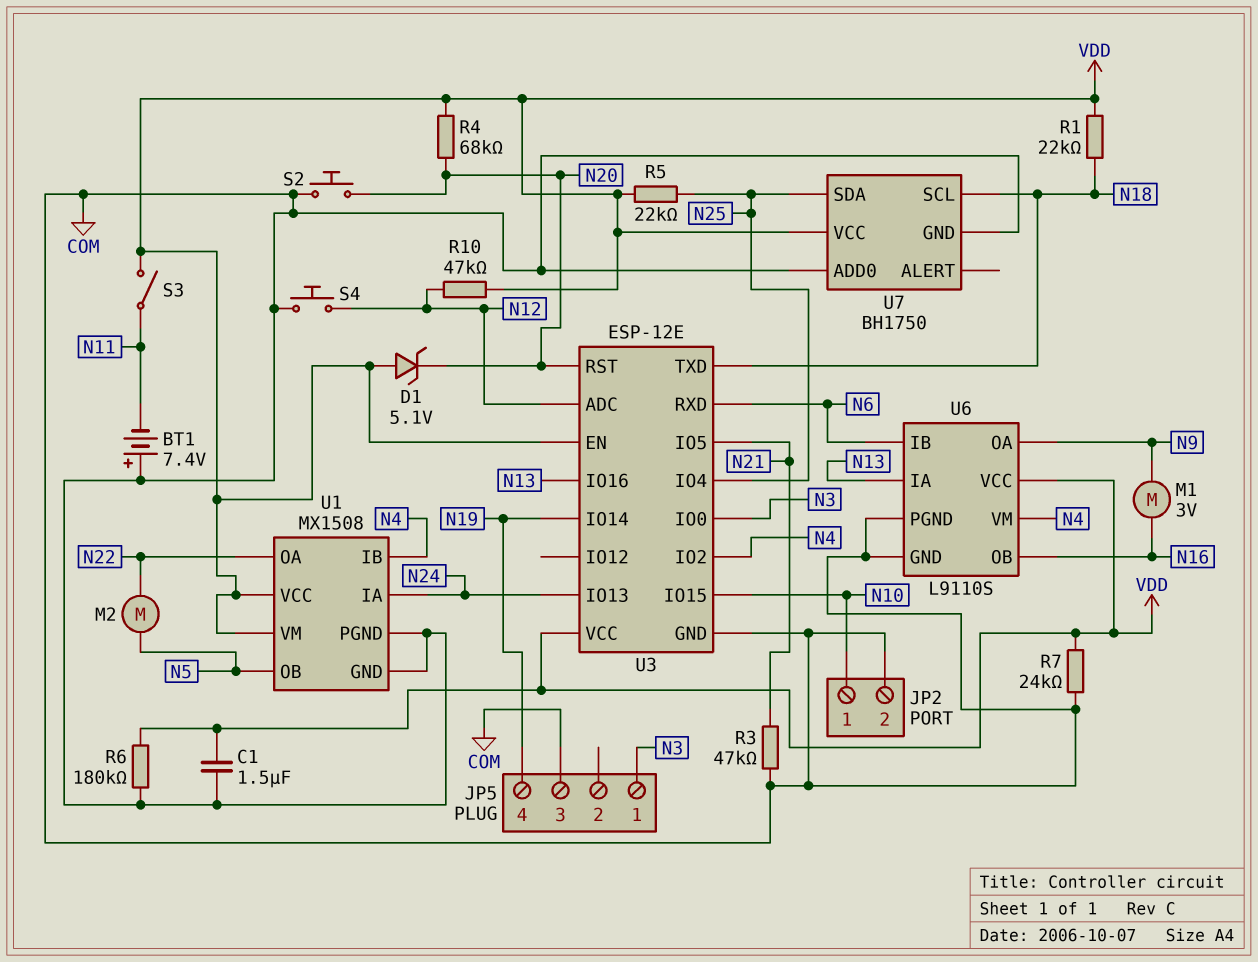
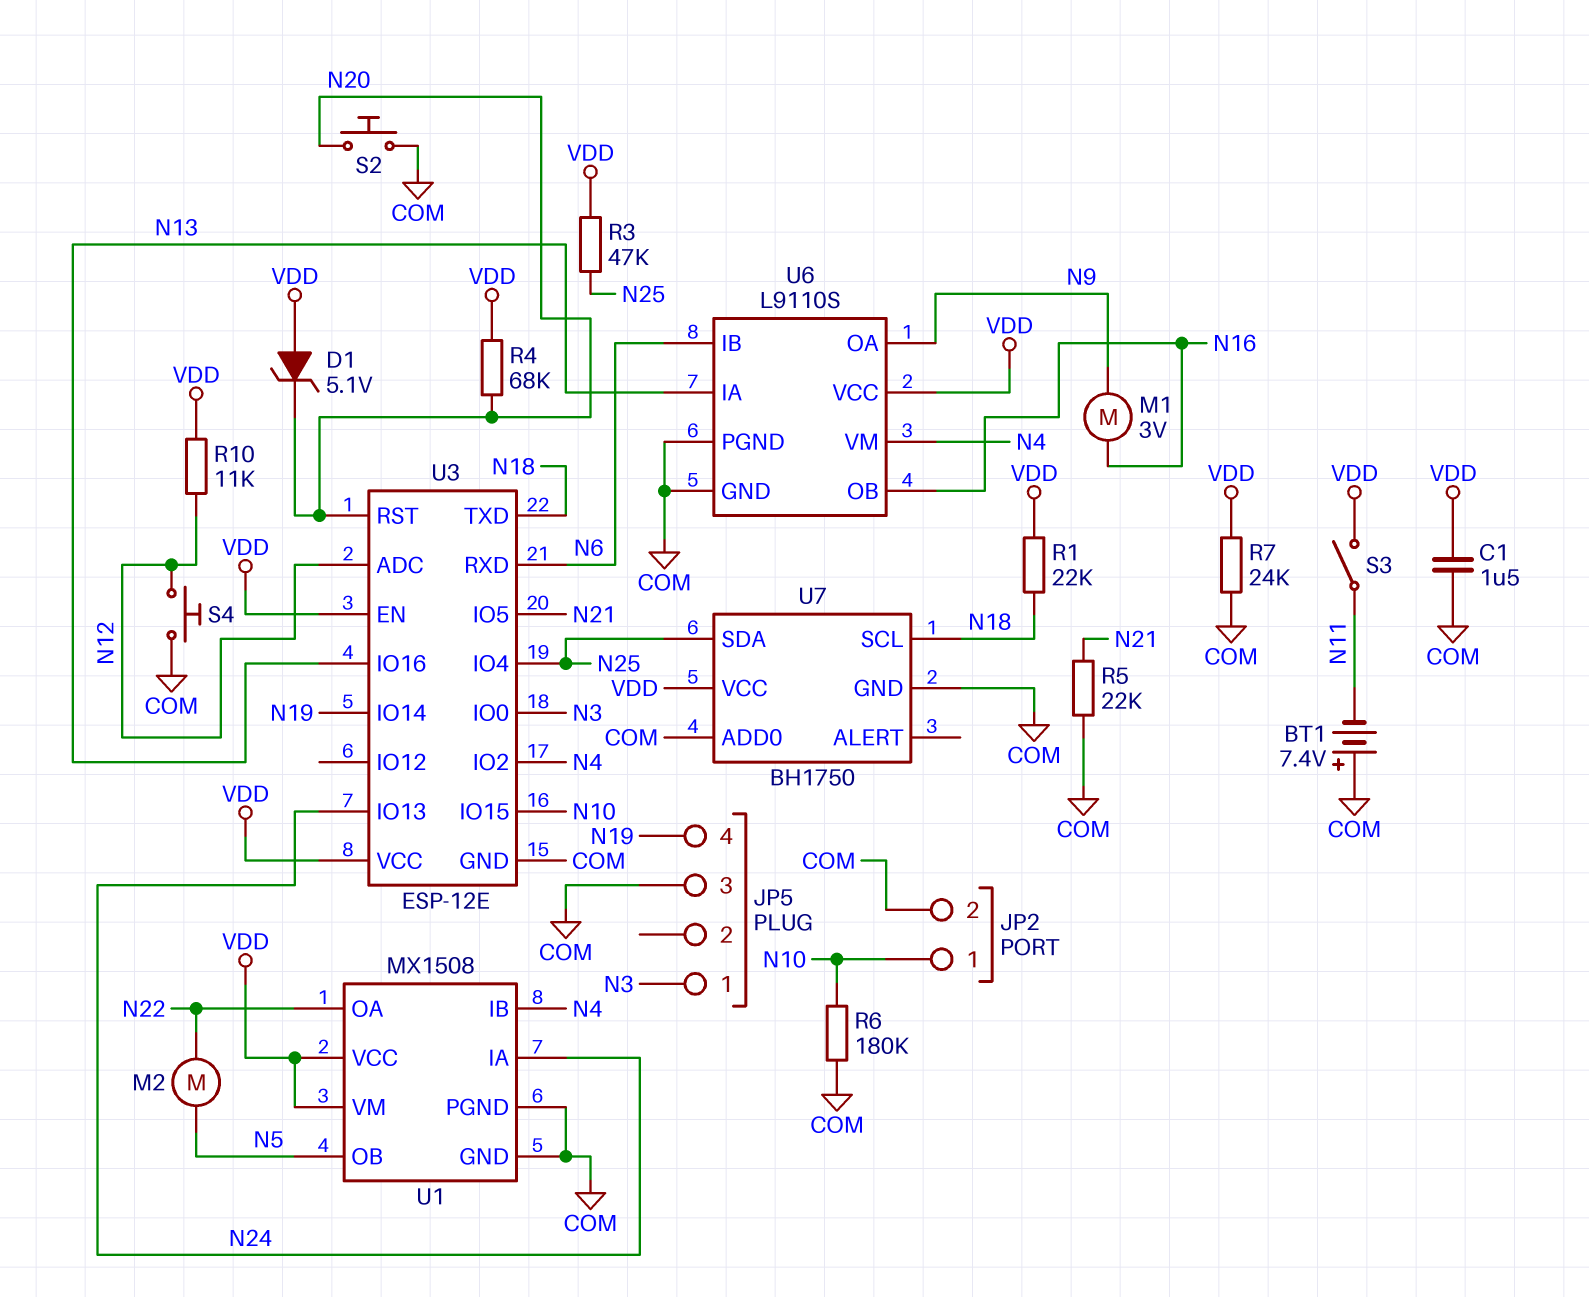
R3: 47k (COM, N21) -> 47k (N25, VDD)
R5: 22k (N25, VDD) -> 22k (COM, N21)
R6: 180k (COM, VDD) -> 180k (COM, N10)
R10: 47k (N12, VDD) -> 11k (N12, VDD)

